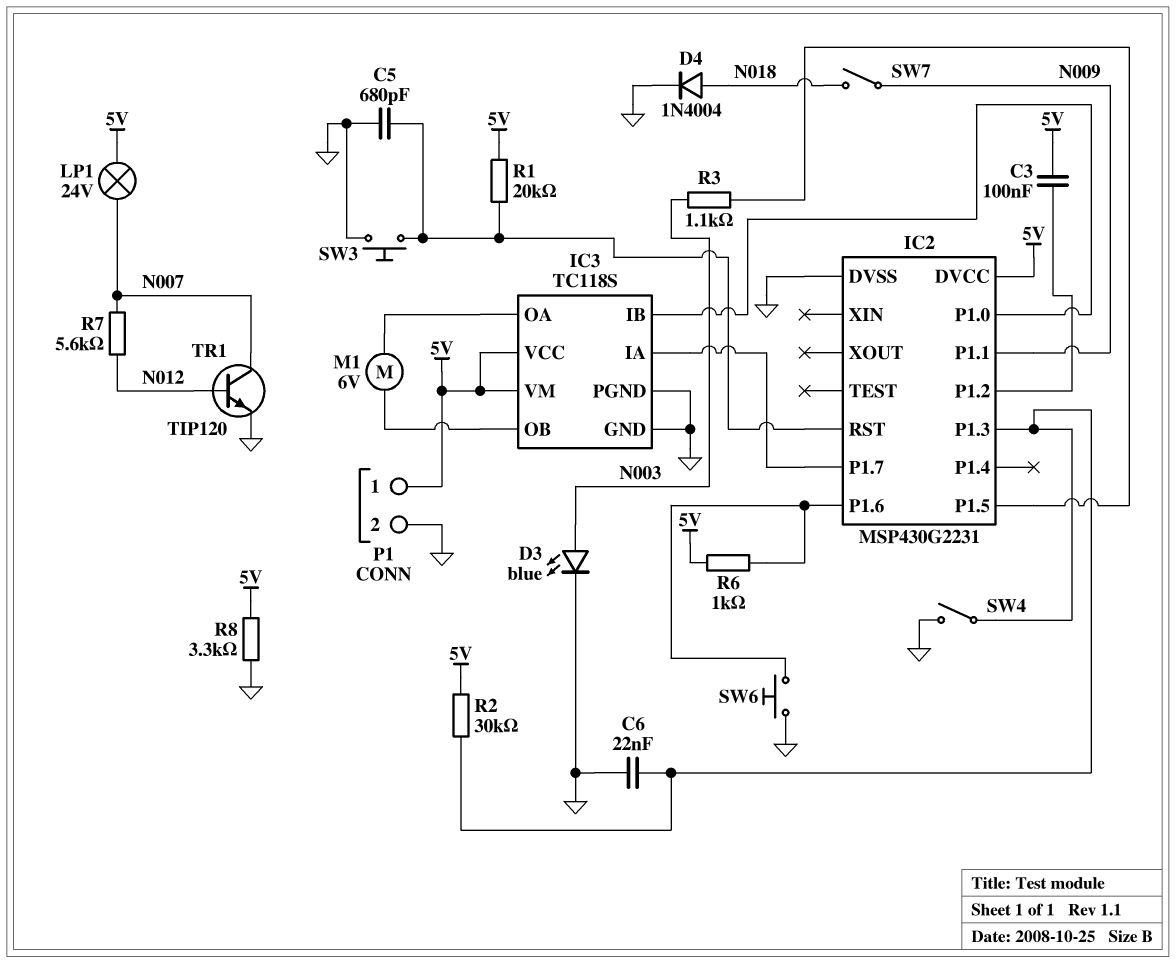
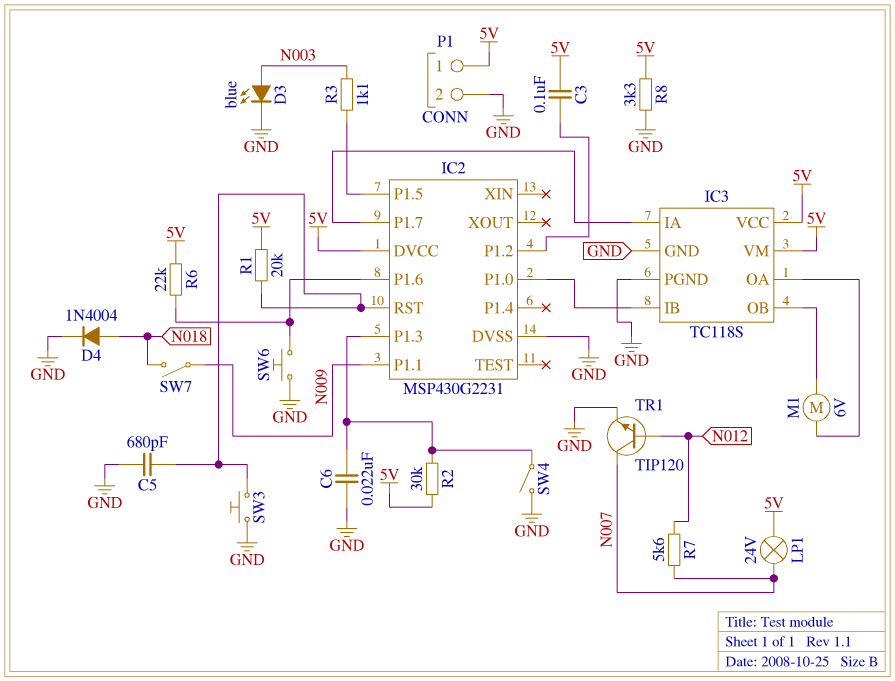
R6: 1k (5V, IC2/P1.6) -> 22k (5V, IC2/P1.6)

